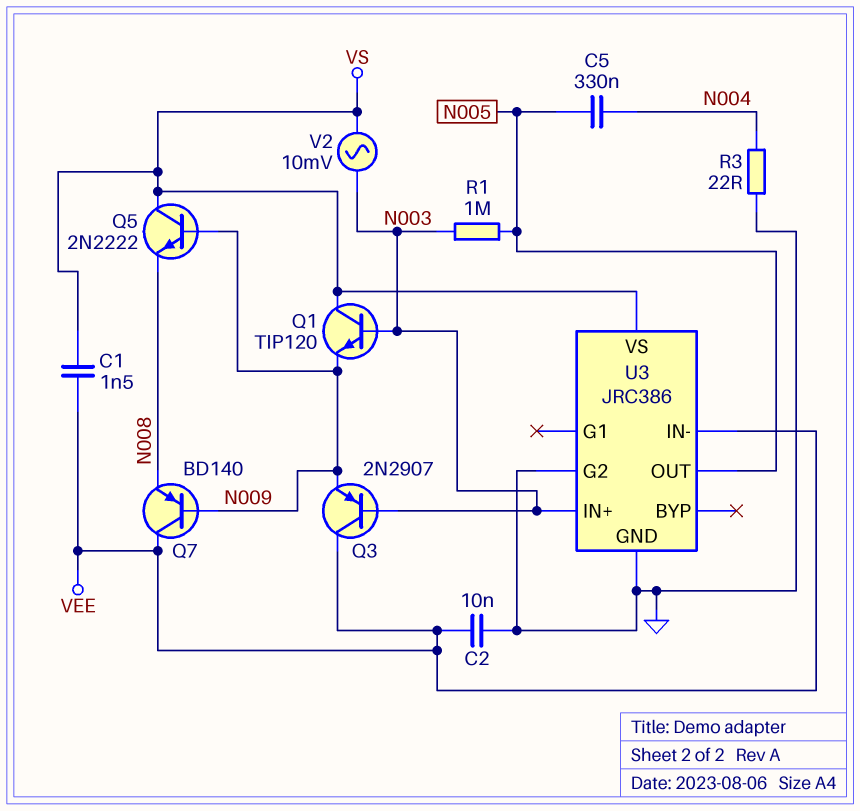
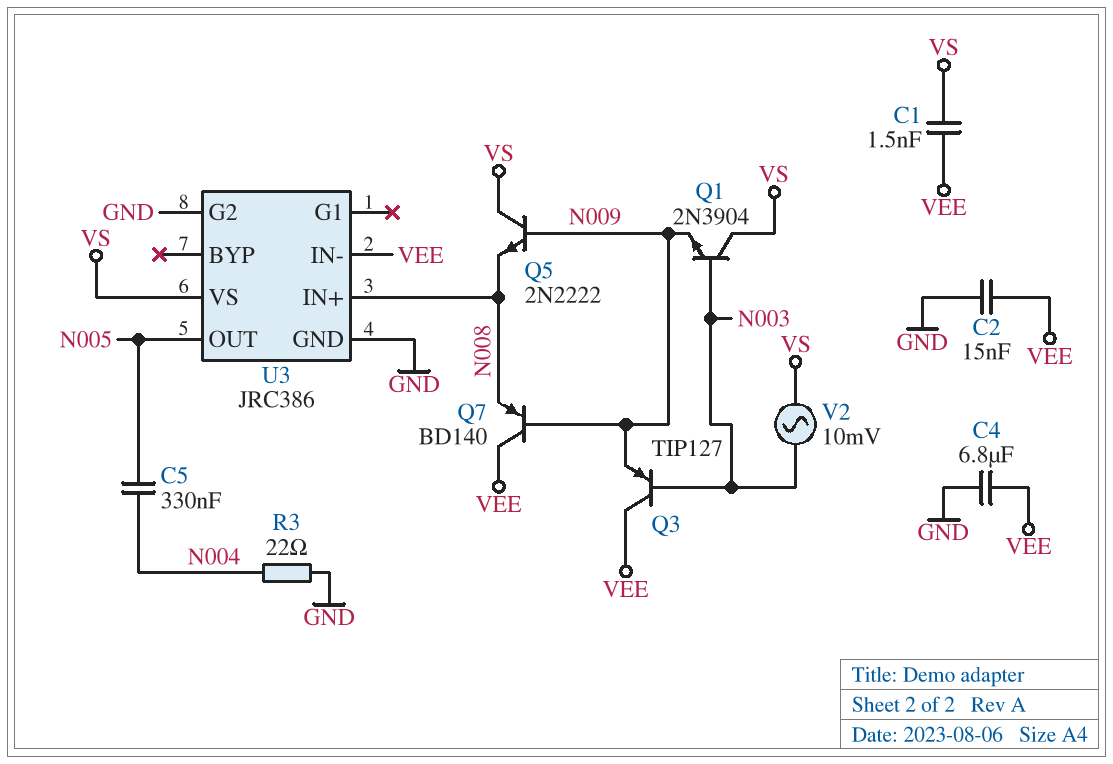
C2: 10nF (GND, VEE) -> 15nF (GND, VEE)
C4: none -> 6.8uF (GND, VEE)
Q1: NPN TIP120 (B N003, C VS, E N009) -> NPN 2N3904 (B N003, C VS, E N009)
Q3: PNP 2N2907 (B N003, C VEE, E N009) -> PNP TIP127 (B N003, C VEE, E N009)
R1: 1M (N003, N005) -> none
U3 pin IN+: N003 -> N008

